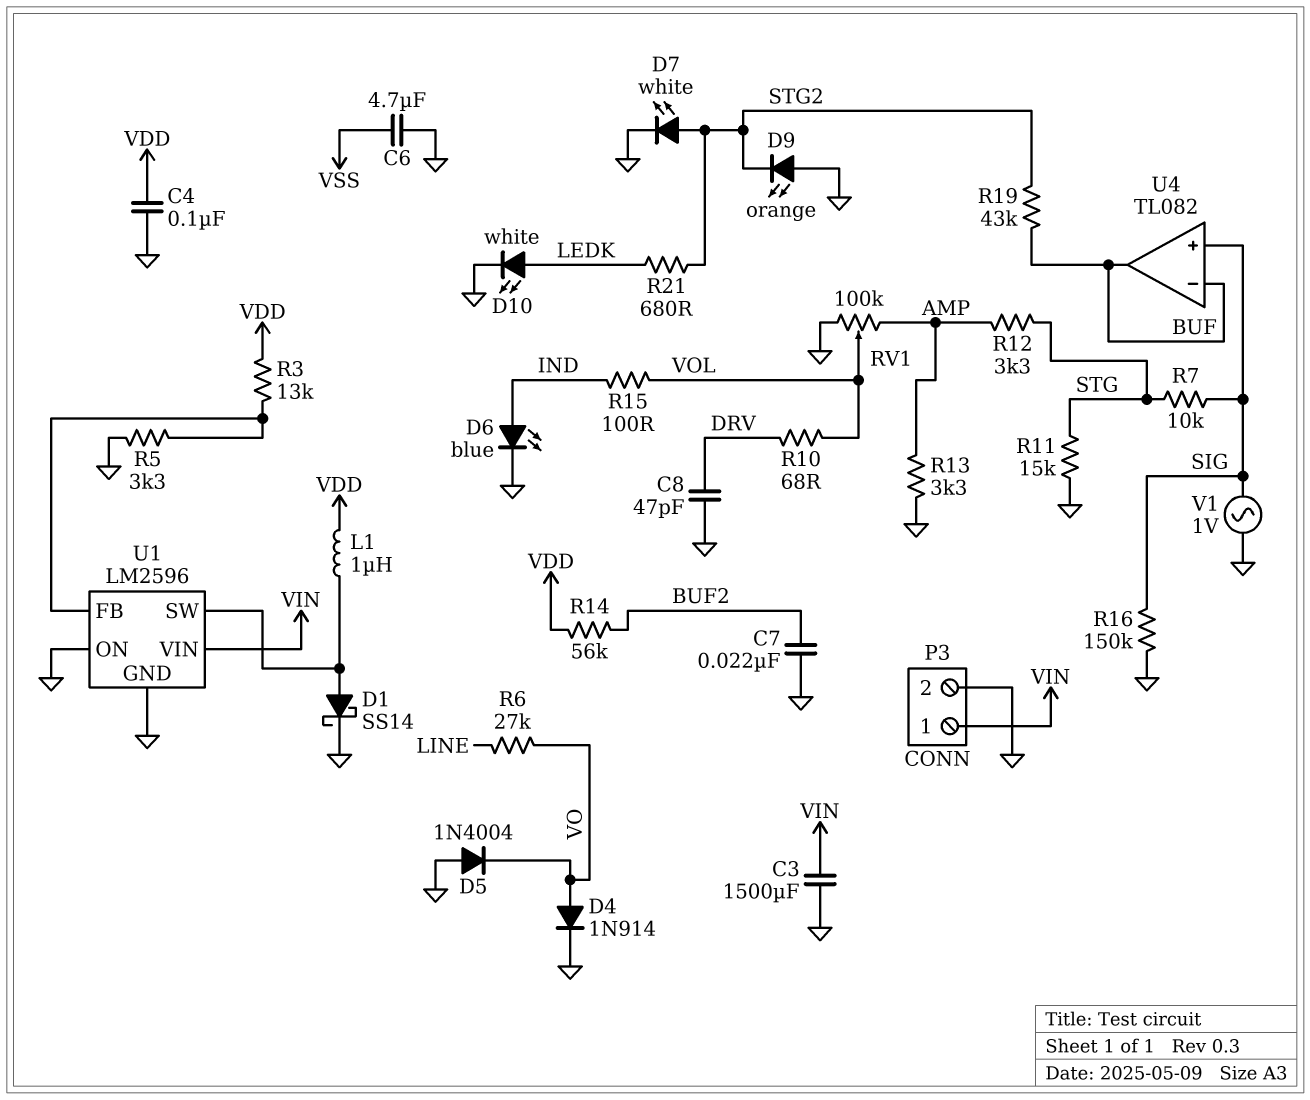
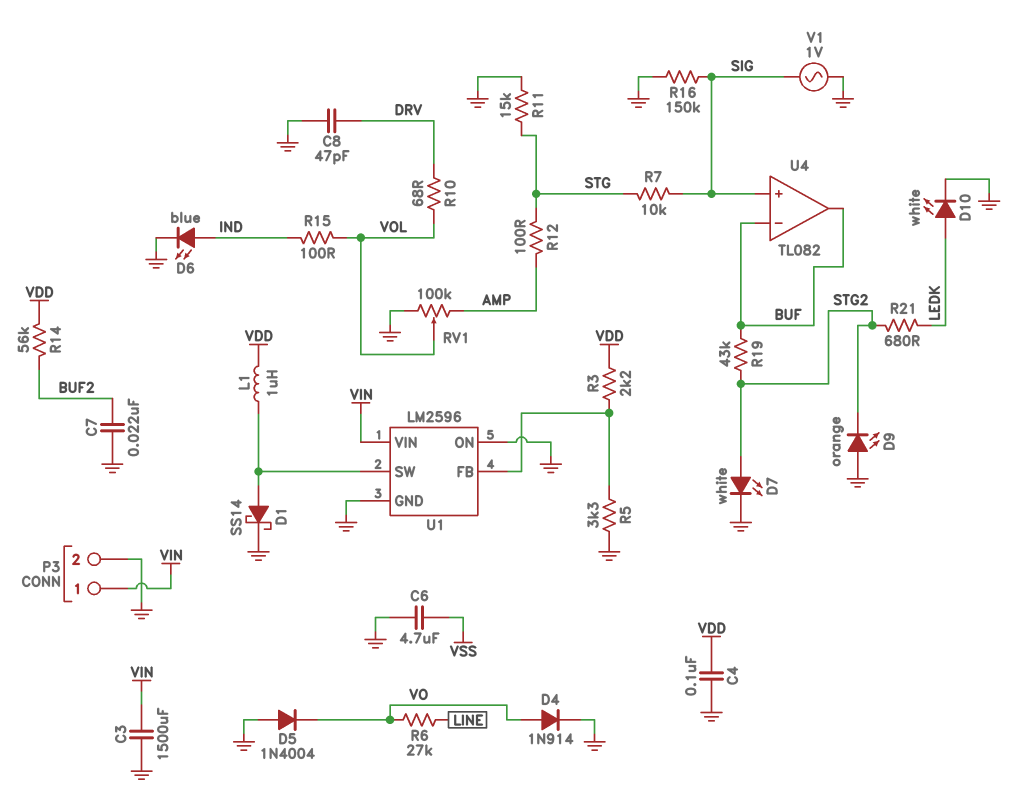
R3: 13k (U1/FB, VDD) -> 2.2k (U1/FB, VDD)
R12: 3.3k (AMP, STG) -> 100 (AMP, STG)
R13: 3.3k (AMP, GND) -> none

